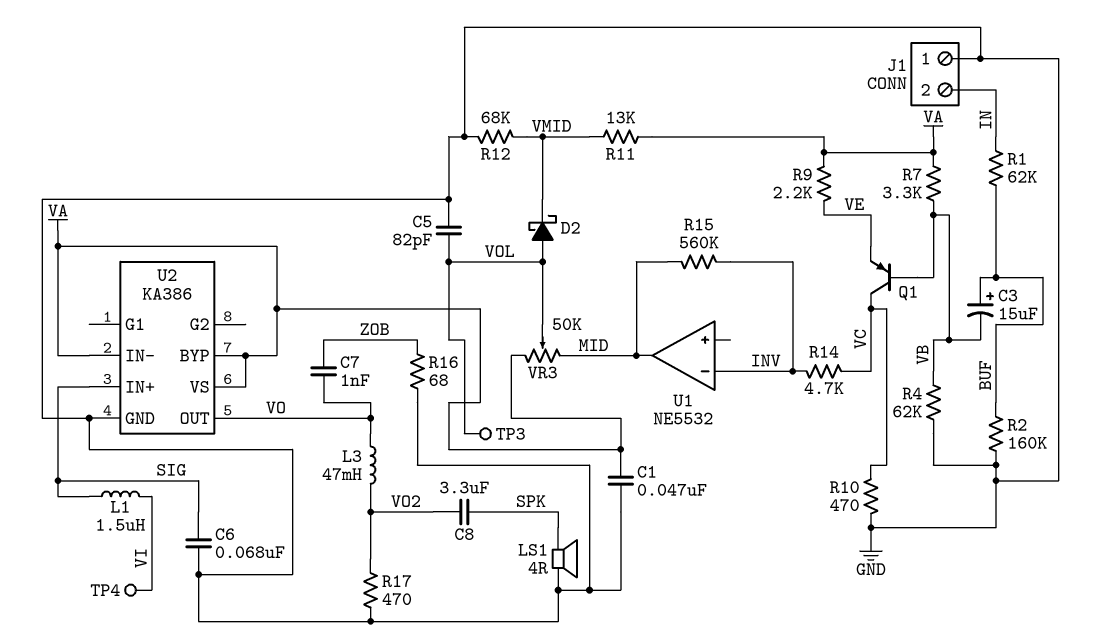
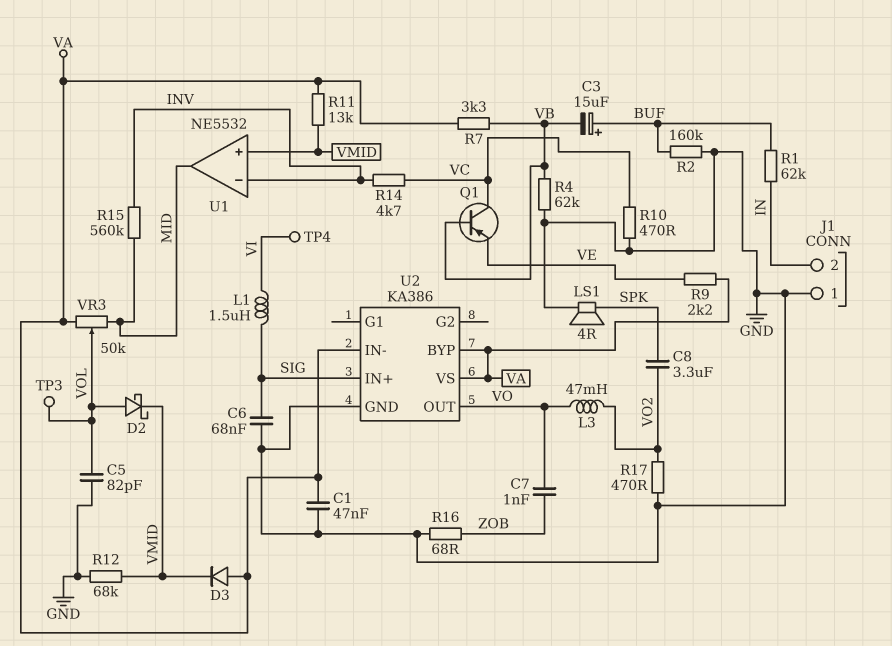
D3: none -> diode (A VA, K VMID)
U1 pin in+: none -> VMID

